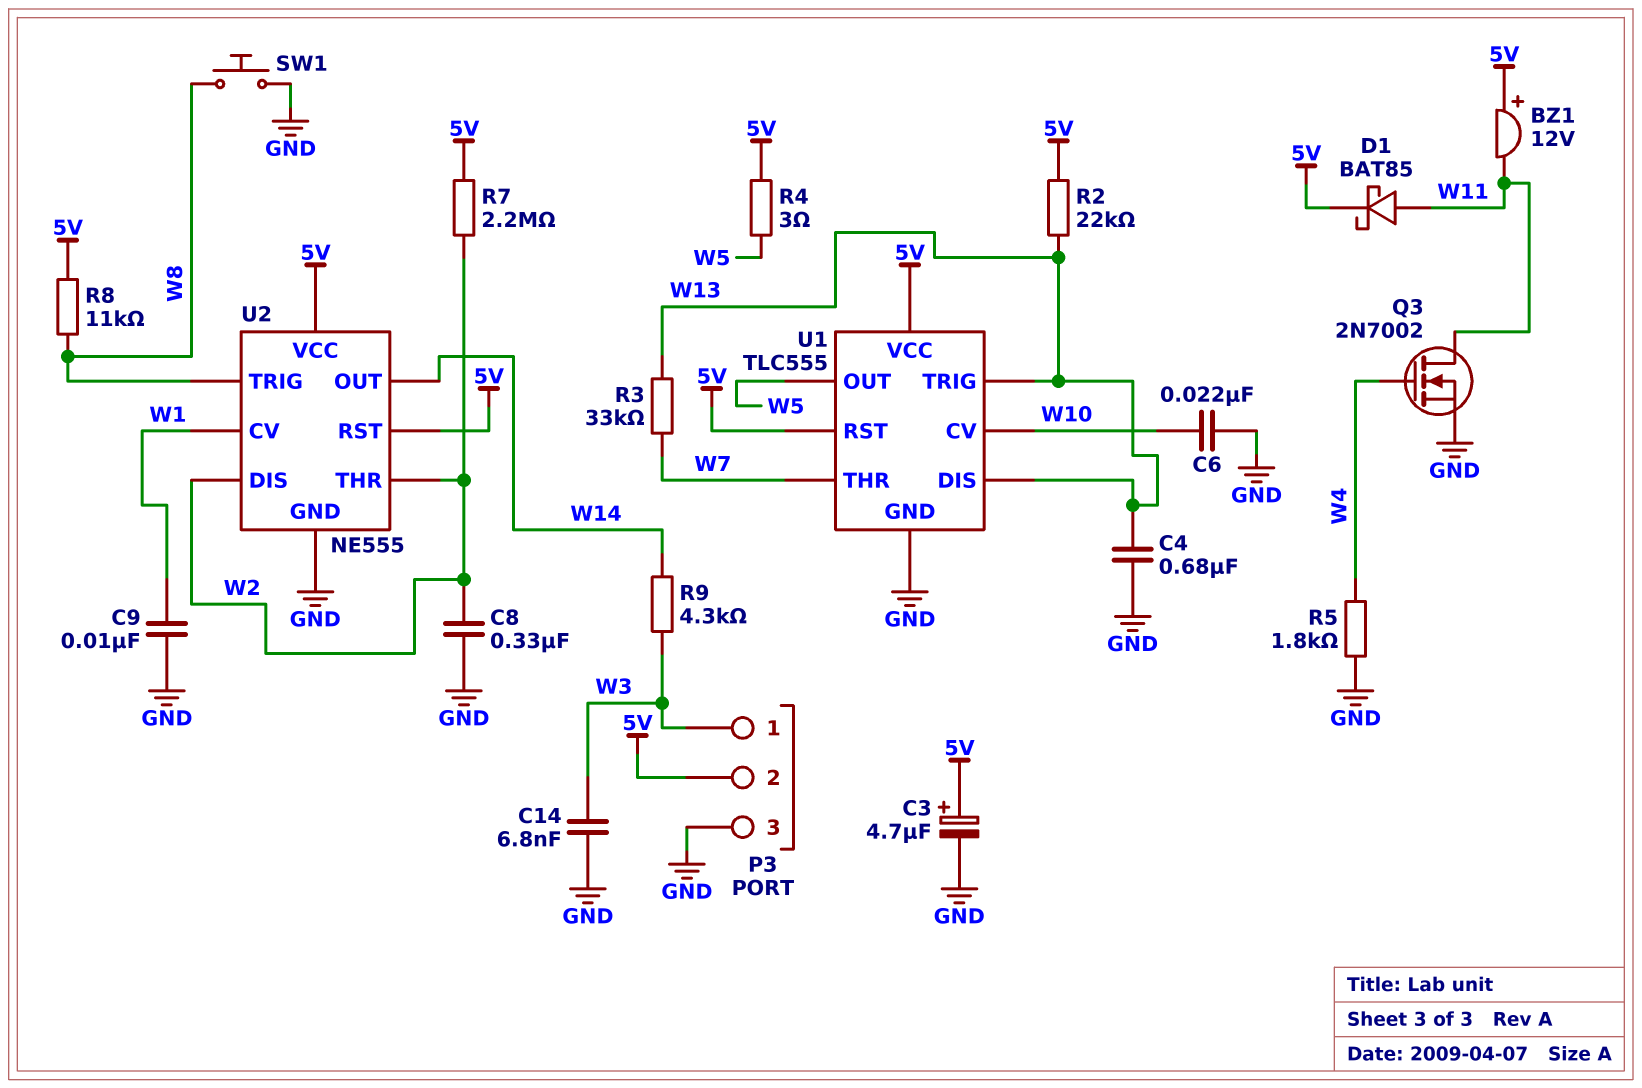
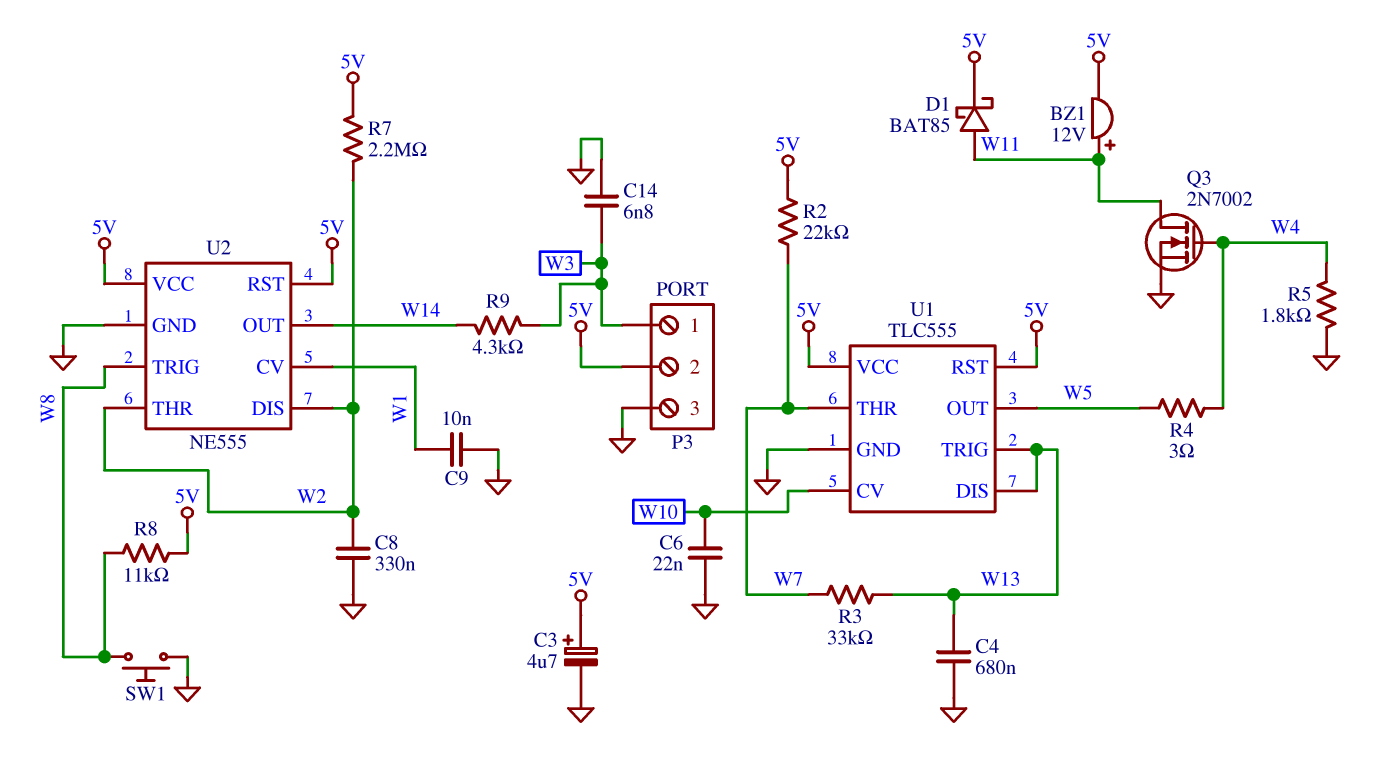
BZ1: buzzer 12V (plus 5V, minus W11) -> buzzer 12V (plus W11, minus 5V)
R2: 22k (5V, W13) -> 22k (5V, W7)
R4: 3 (5V, W5) -> 3 (W4, W5)

